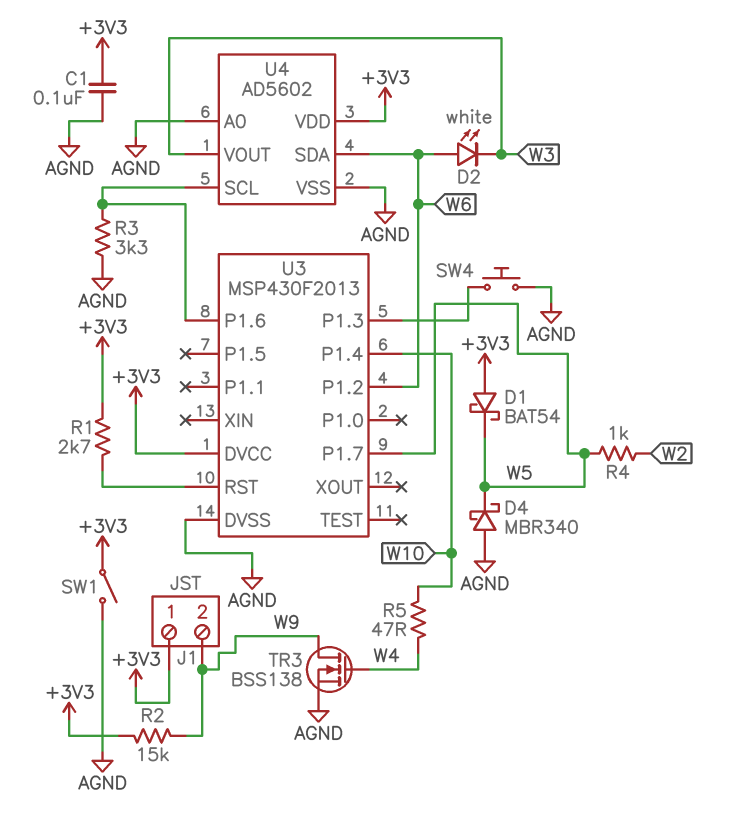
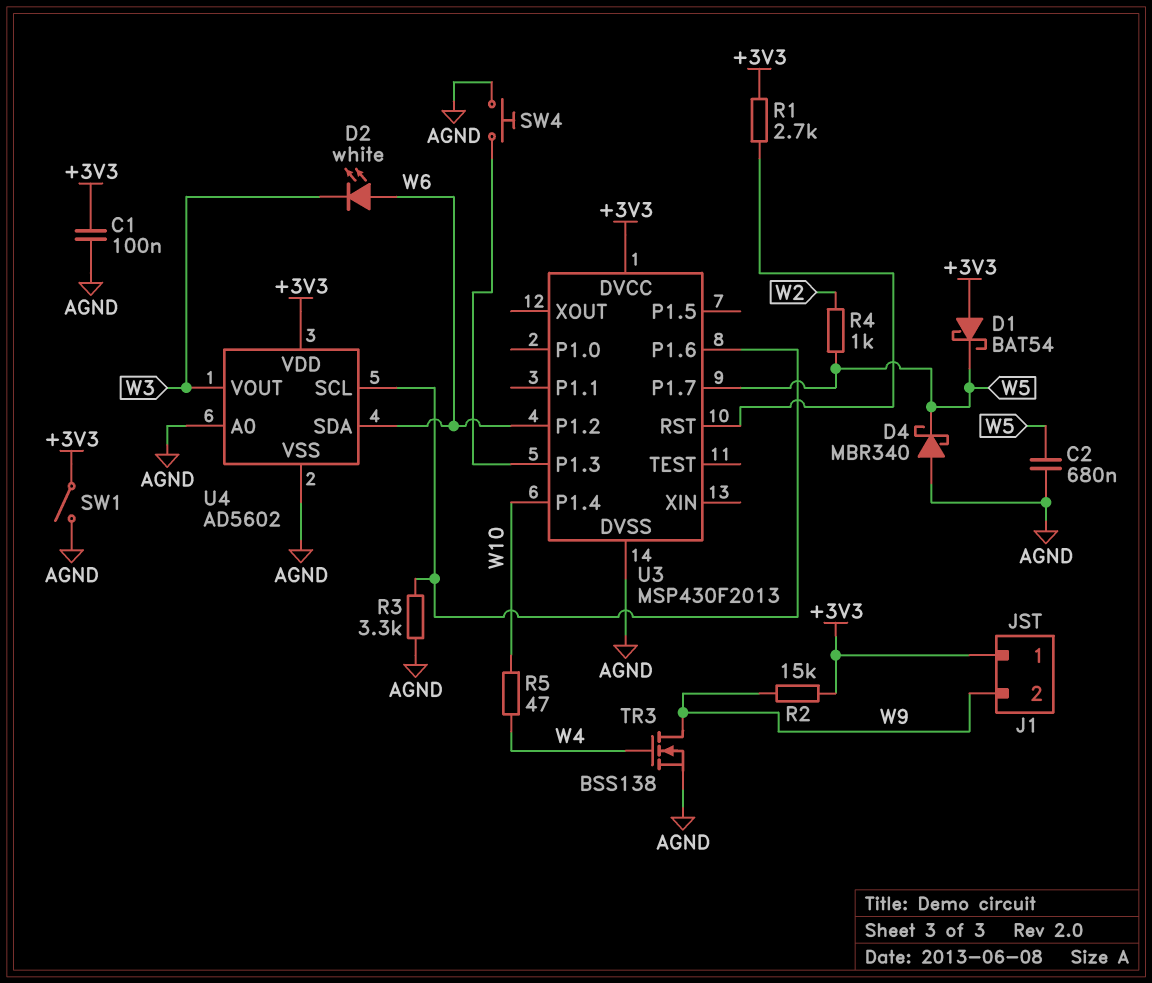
C2: none -> 680nF (AGND, W5)

